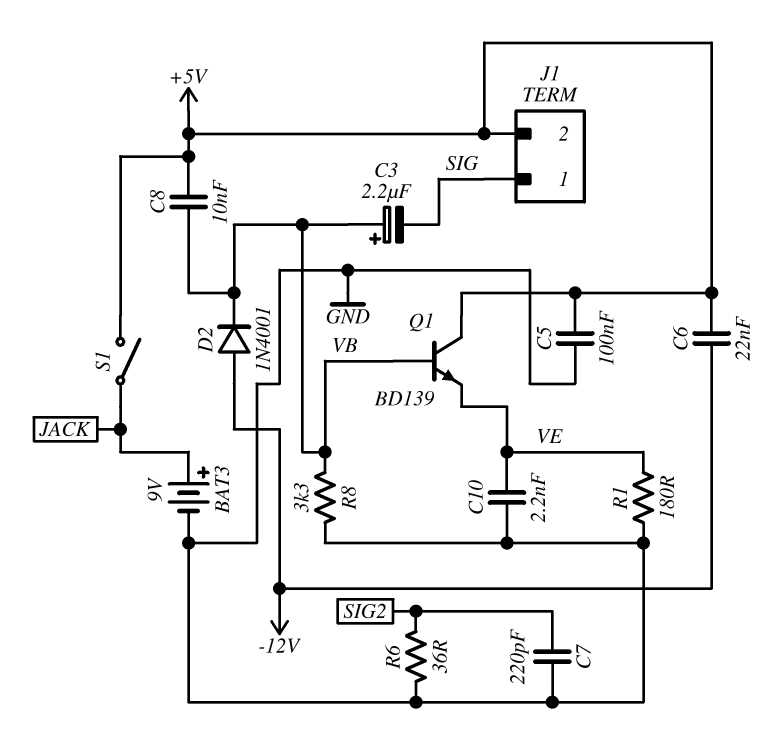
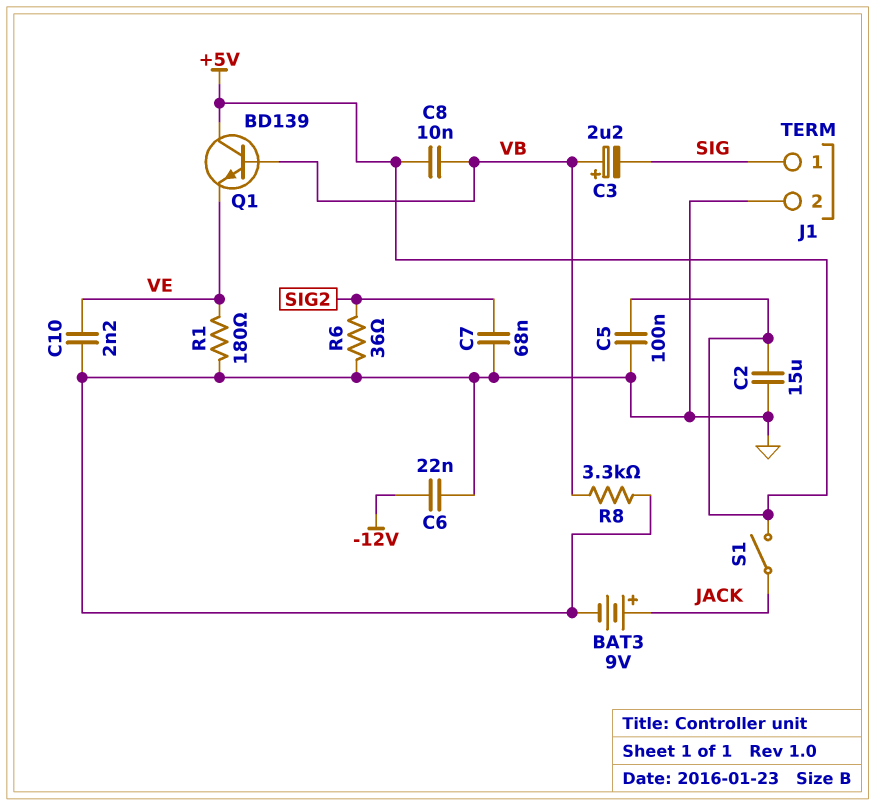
C2: none -> 15uF (+5V, GND)
C6: 22nF (+5V, -12V) -> 22nF (-12V, GND)
C7: 220pF (GND, SIG2) -> 68nF (GND, SIG2)
D2: diode 1N4001 (A -12V, K VB) -> none
J1 pin 2: +5V -> GND

